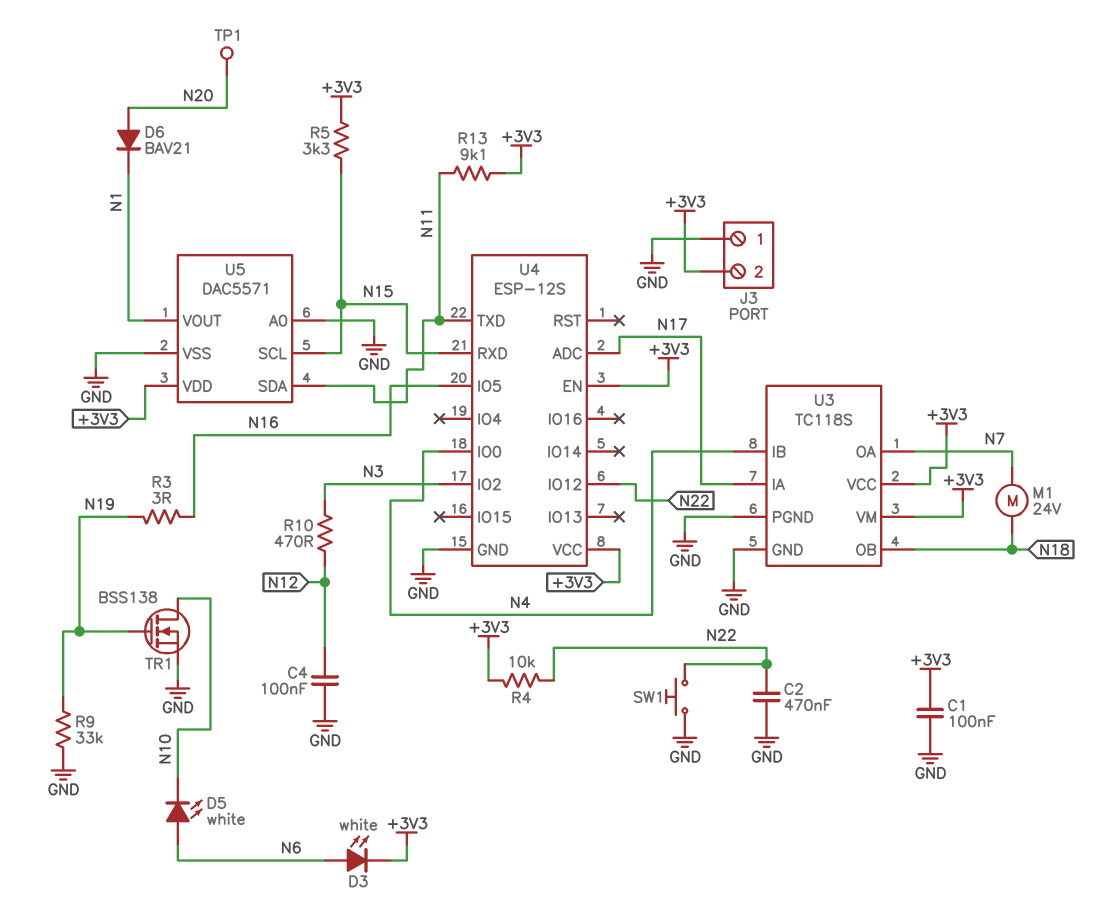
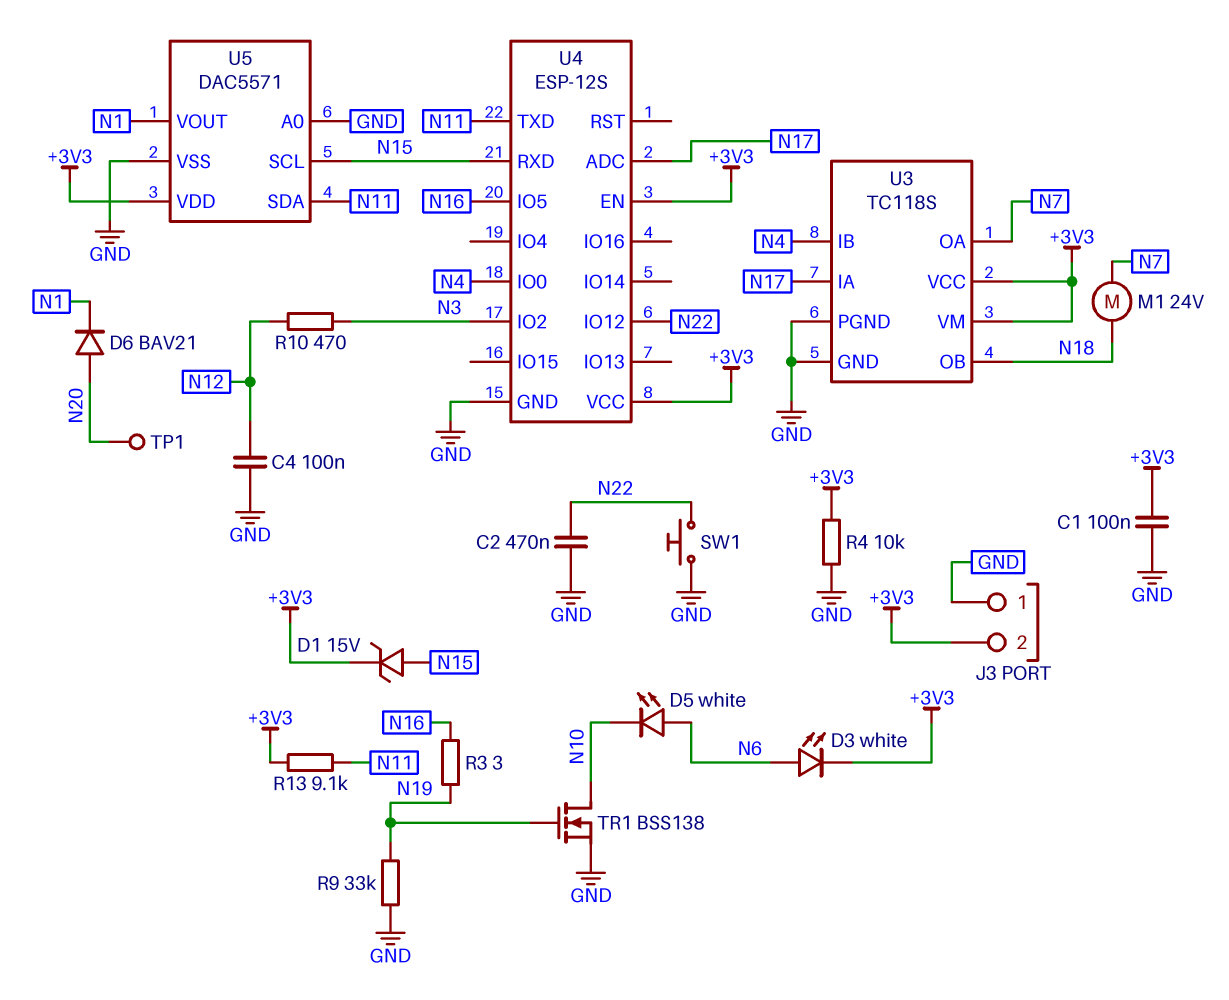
D1: none -> zener 15V (A N15, K +3V3)
R4: 10k (+3V3, N22) -> 10k (+3V3, GND)
R5: 3.3k (+3V3, N15) -> none

